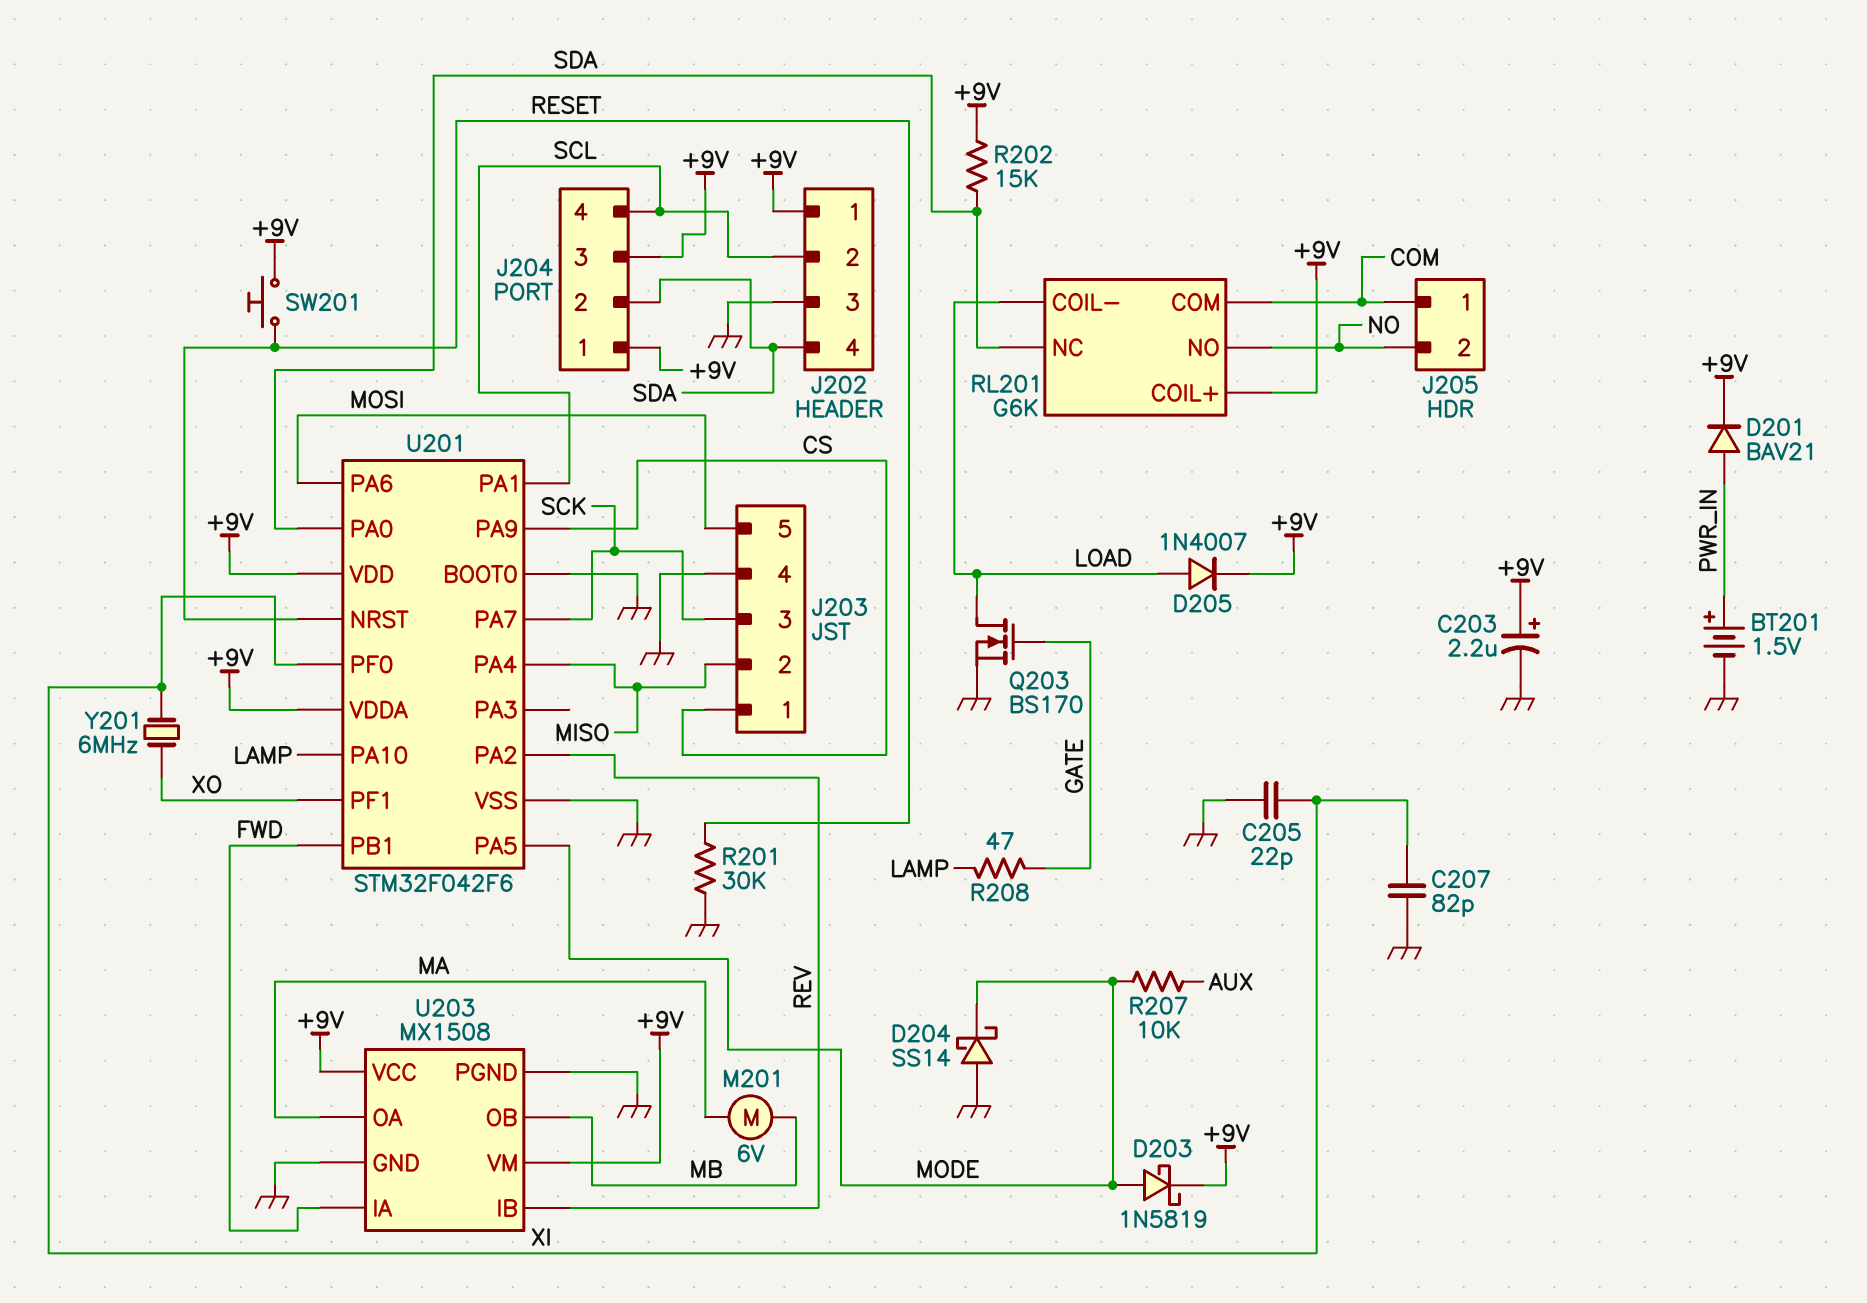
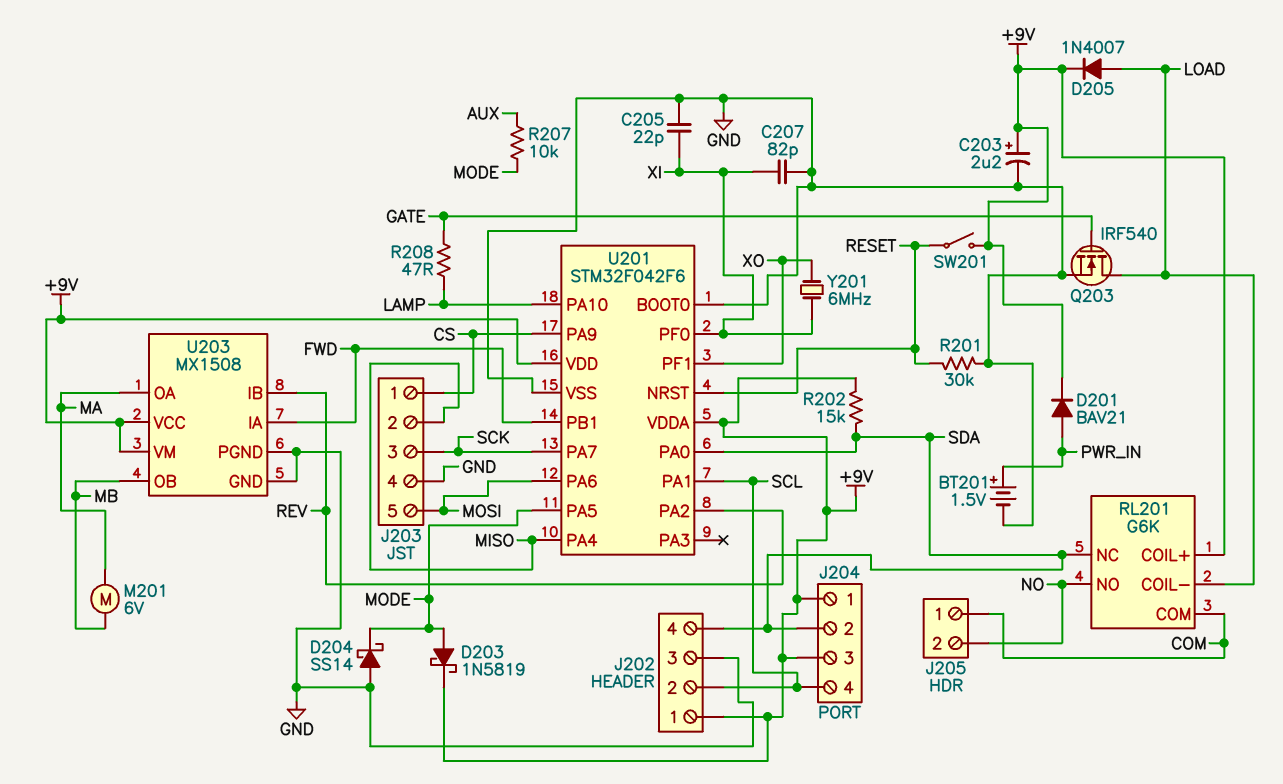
Q203: NMOS BS170 (G GATE, D LOAD, S GND) -> NMOS IRF540 (G GATE, D LOAD, S GND)
SW201: button (+9V, RESET) -> switch (+9V, RESET)

